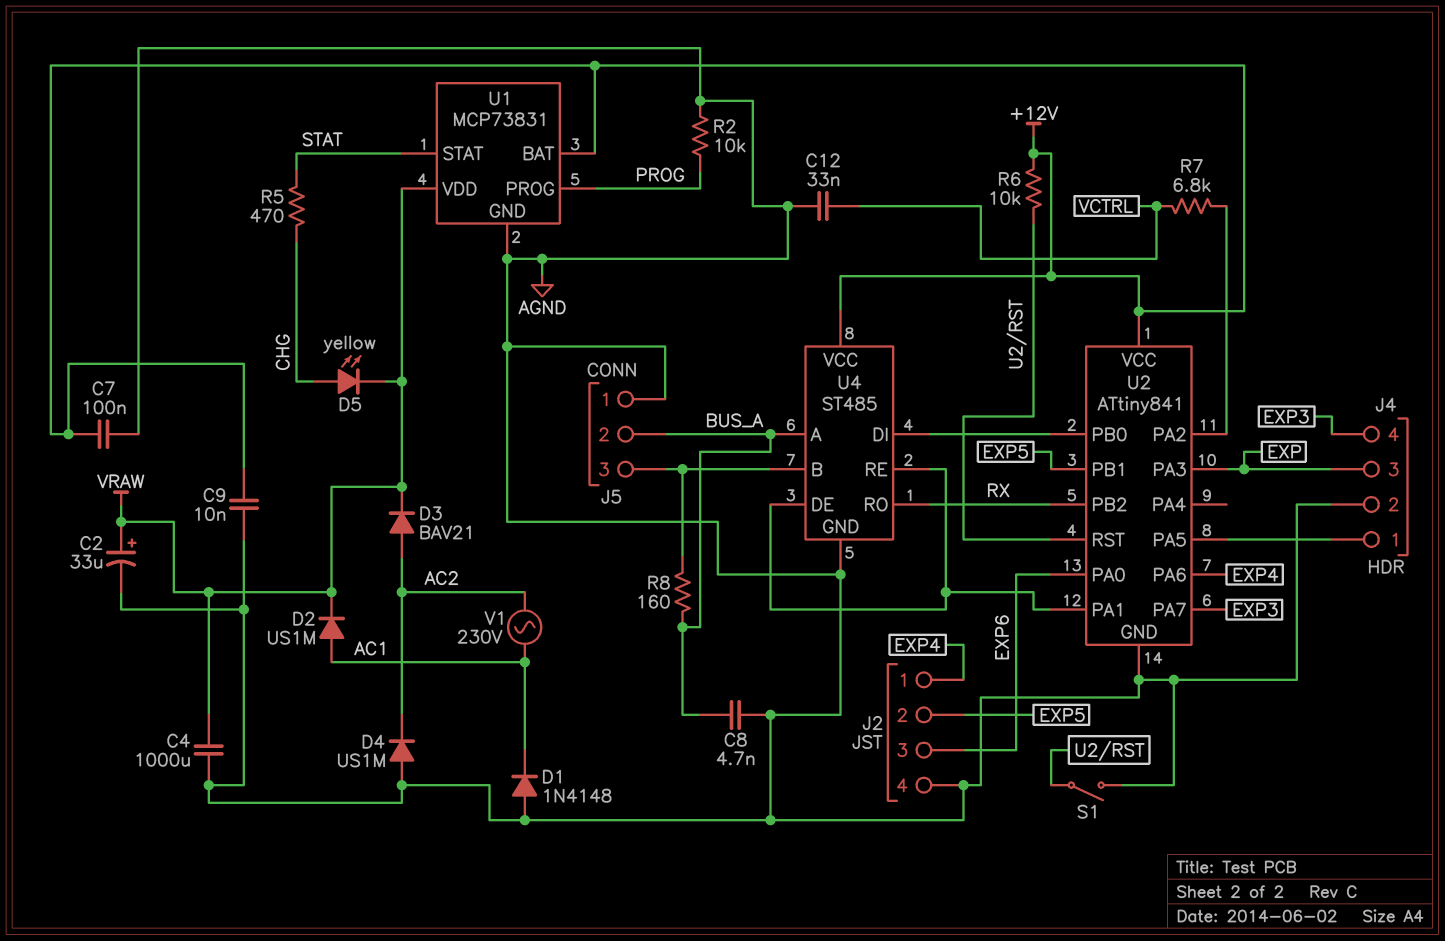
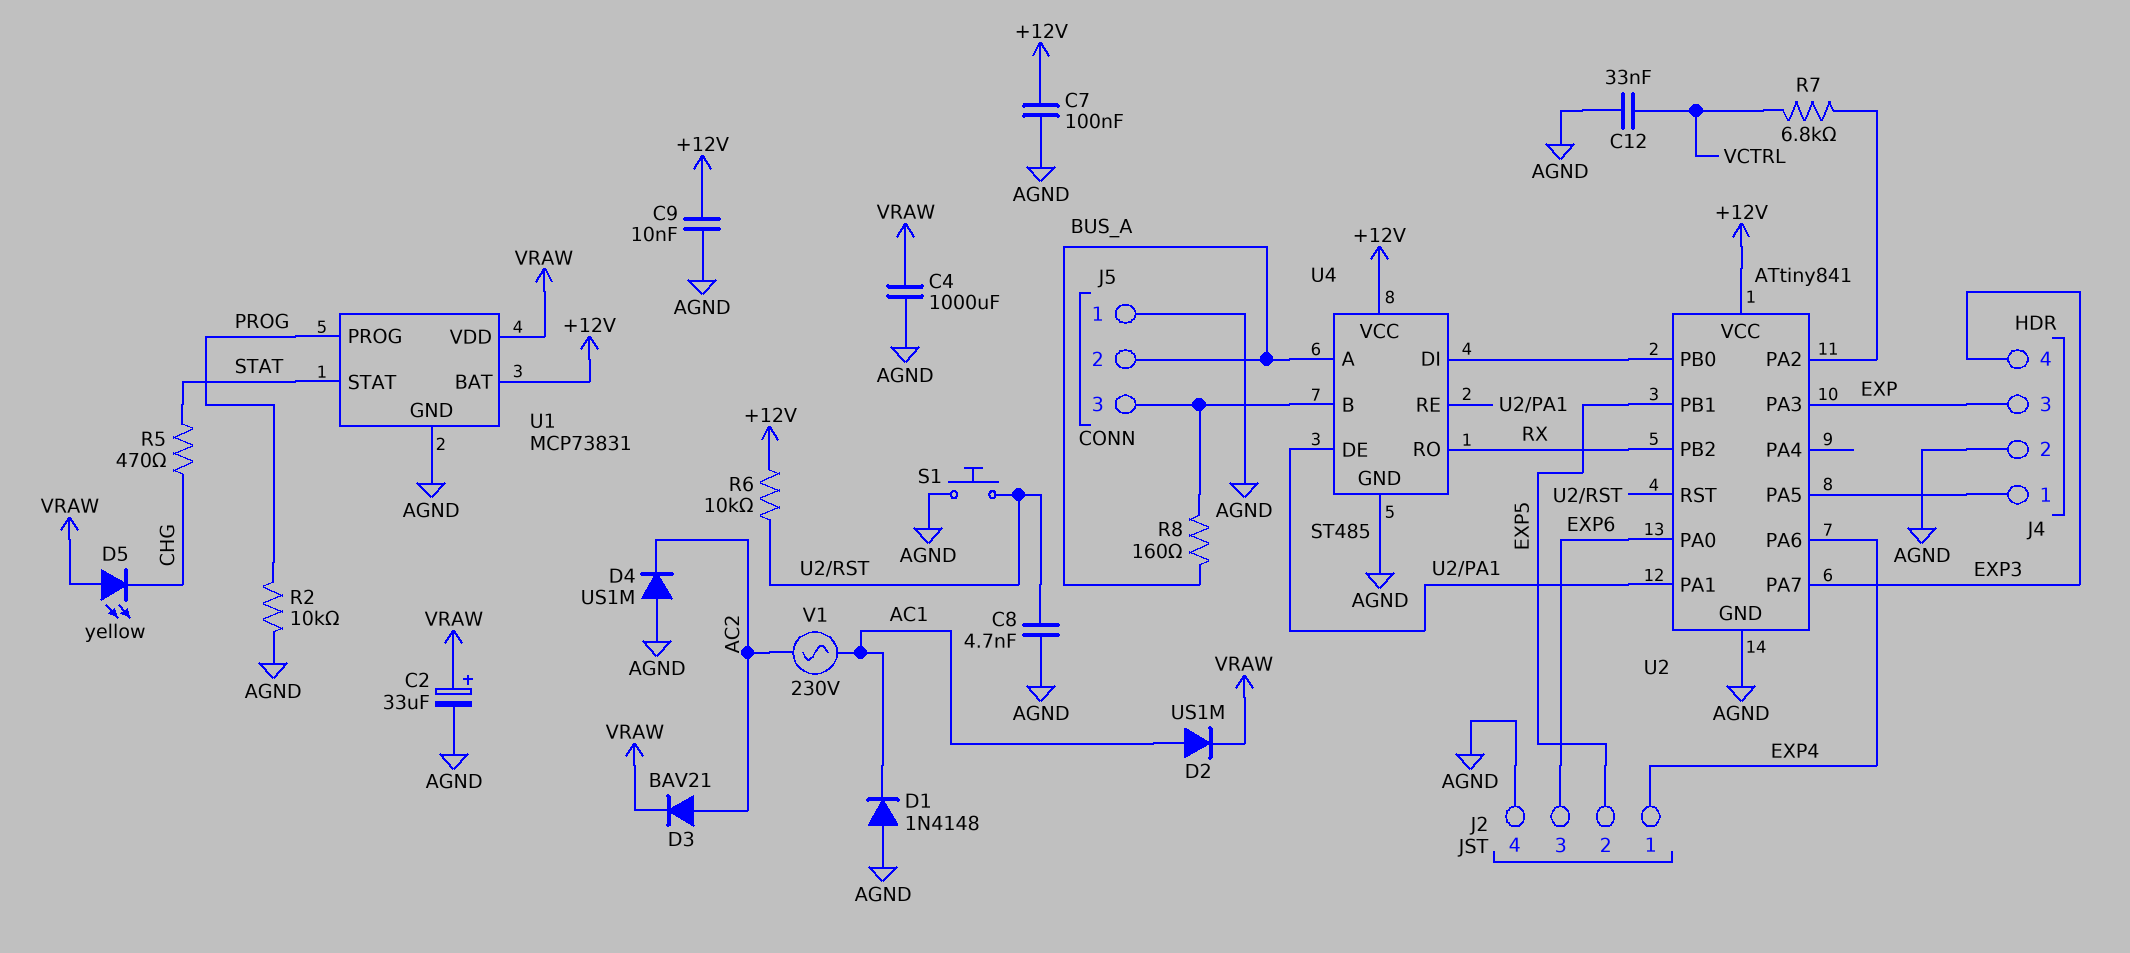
C8: 4.7nF (AGND, BUS_A) -> 4.7nF (AGND, U2/RST)
D5: LED yellow (A CHG, K VRAW) -> LED yellow (A VRAW, K CHG)
S1: switch (AGND, U2/RST) -> button (AGND, U2/RST)

